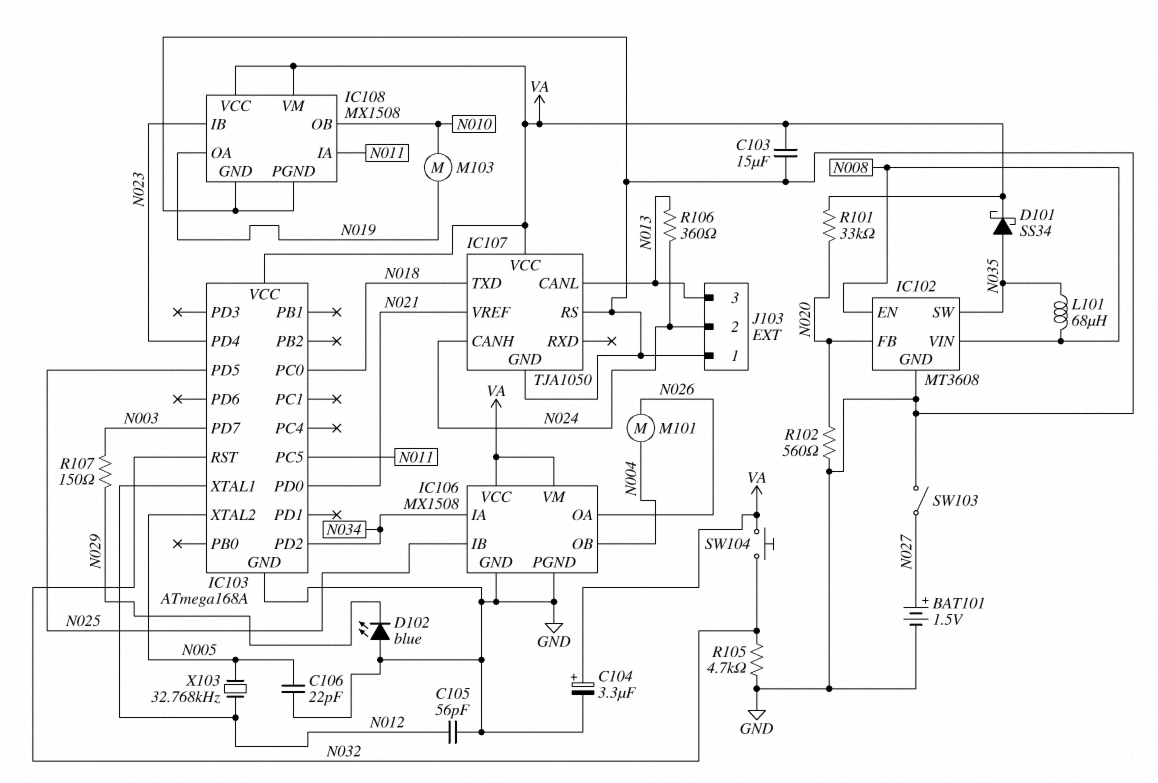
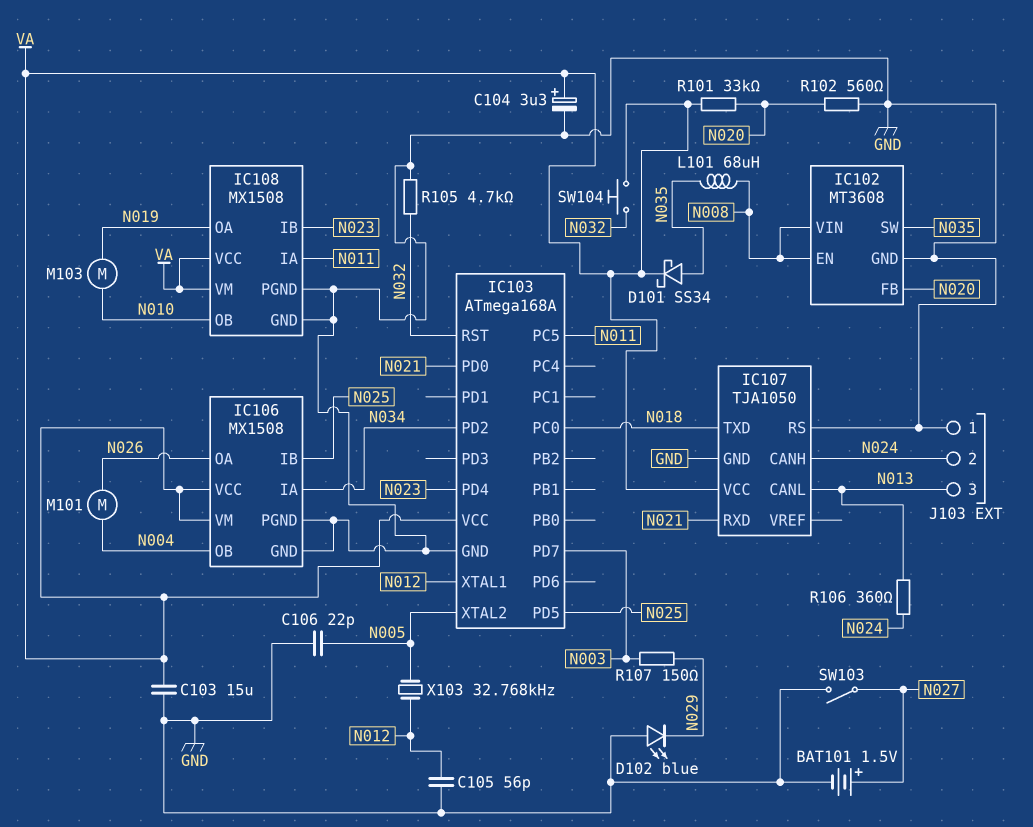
IC107 pin RXD: none -> N021
IC107 pin VREF: N021 -> none

